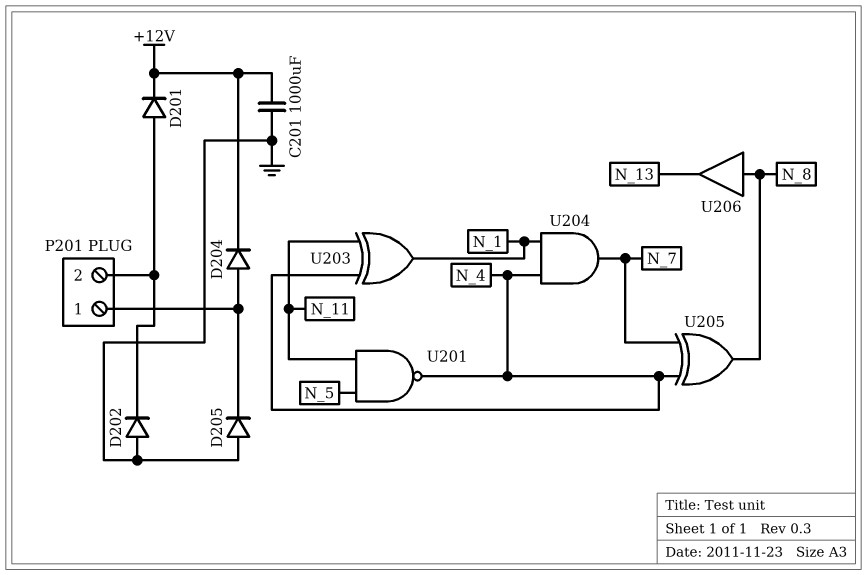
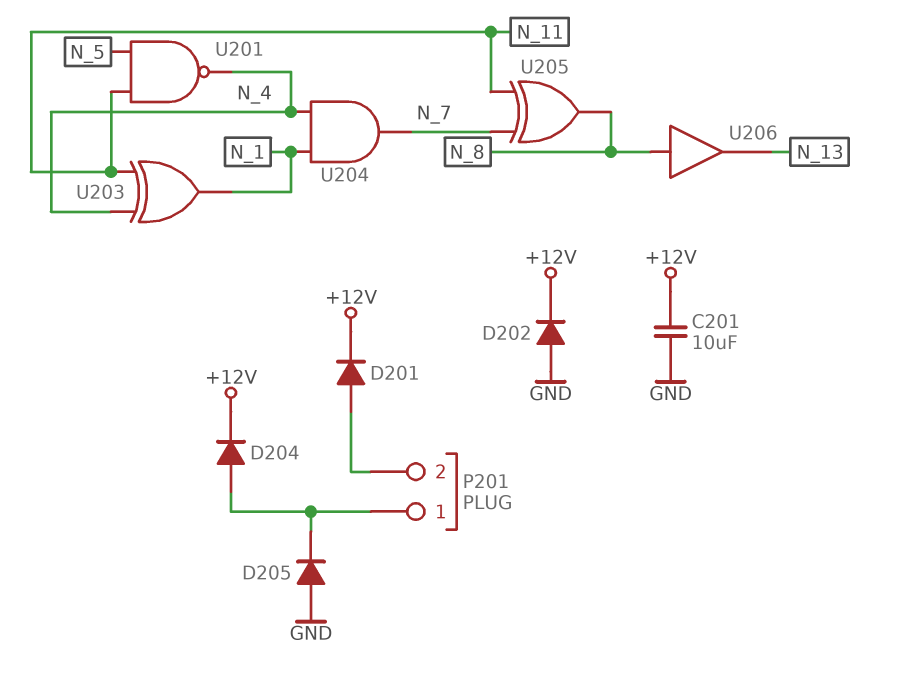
C201: 1000uF (+12V, GND) -> 10uF (+12V, GND)
D202: diode (A GND, K P201/2) -> diode (A GND, K +12V)
U205: XOR (in N_4, in N_7, out N_8) -> XOR (in N_7, in N_11, out N_8)

